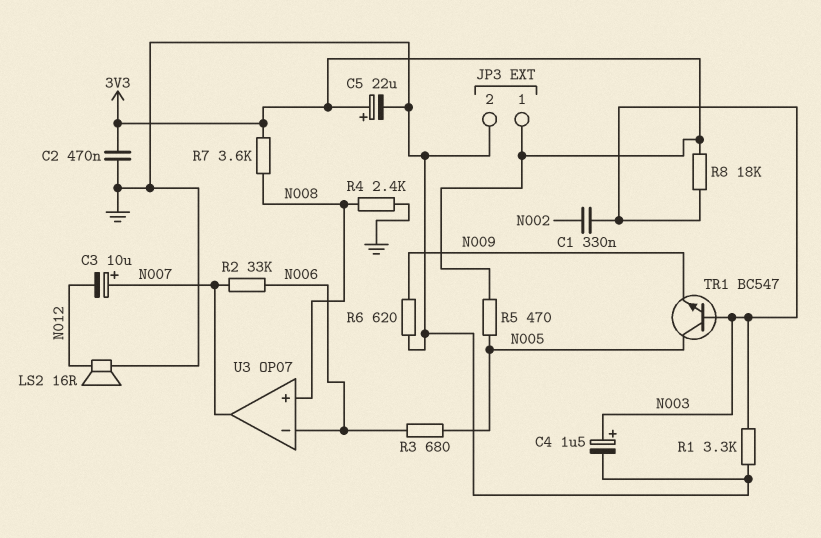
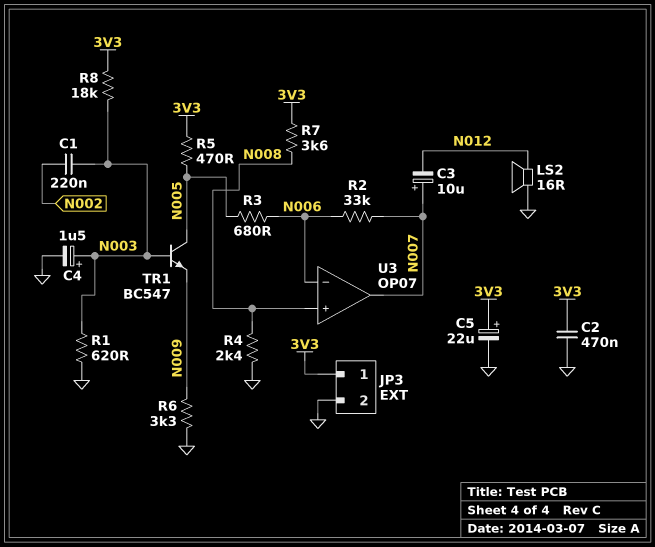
C1: 330nF (N002, N003) -> 220nF (N002, N003)
R1: 3.3k (GND, N003) -> 620 (GND, N003)
R6: 620 (GND, N009) -> 3.3k (GND, N009)

